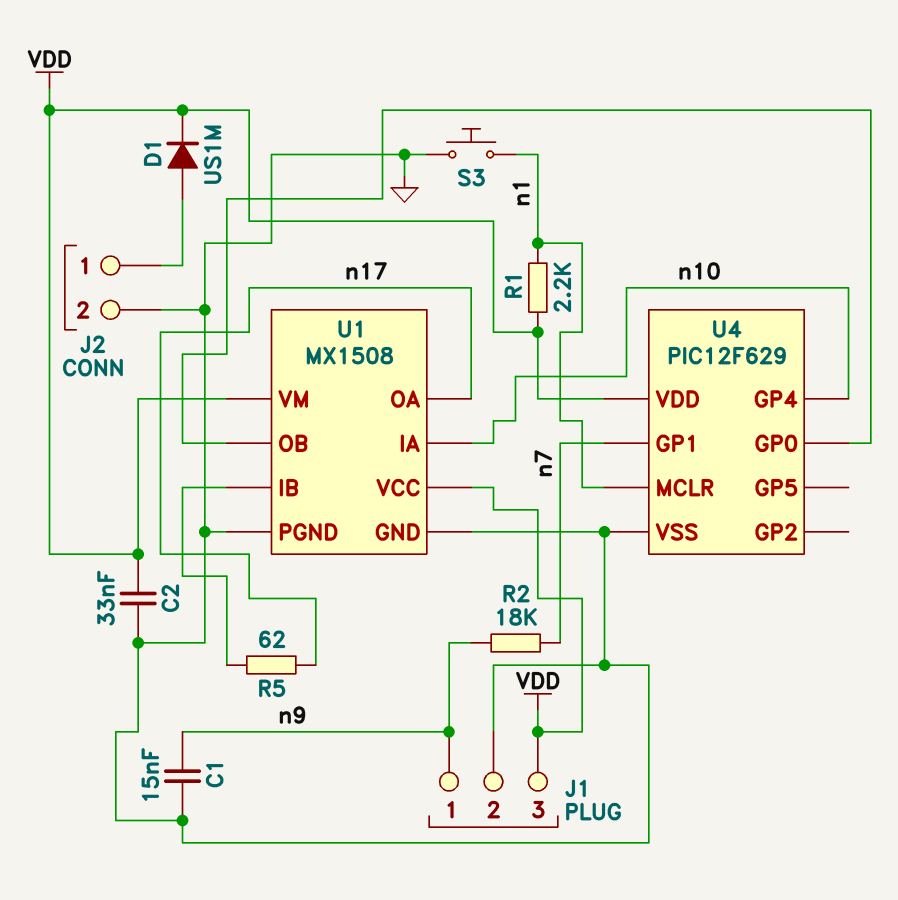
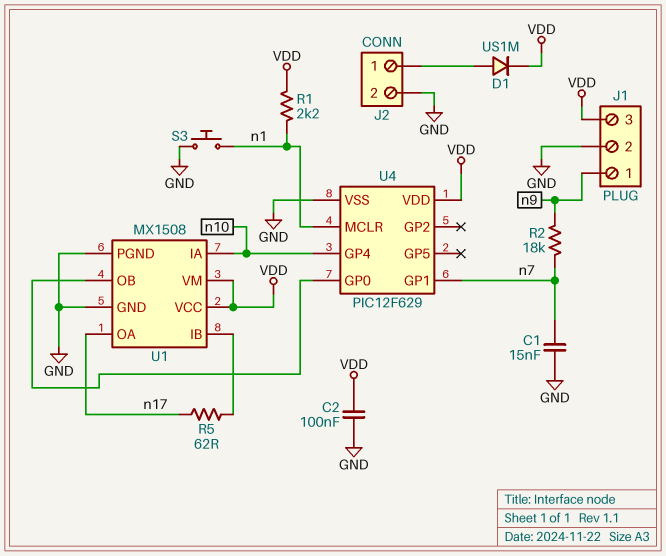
C1: 15nF (GND, n9) -> 15nF (GND, n7)
C2: 33nF (GND, VDD) -> 100nF (GND, VDD)

